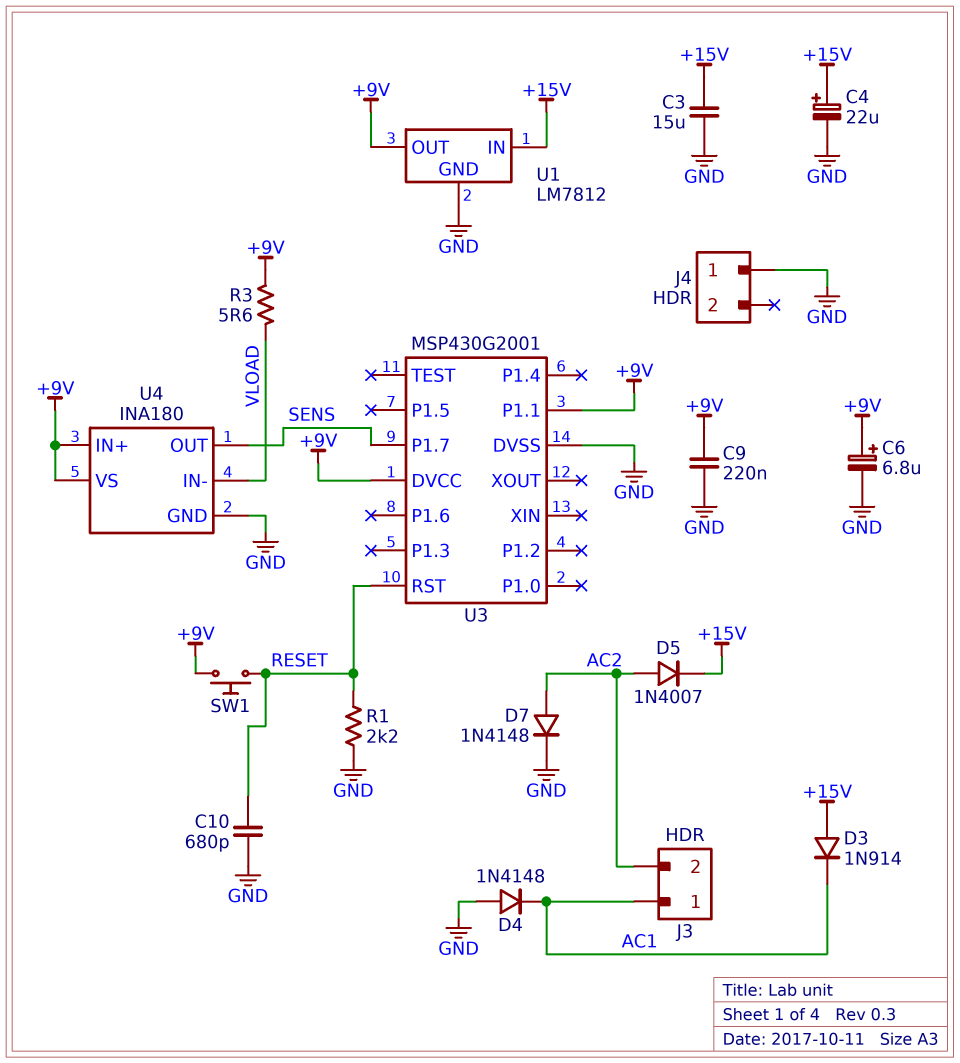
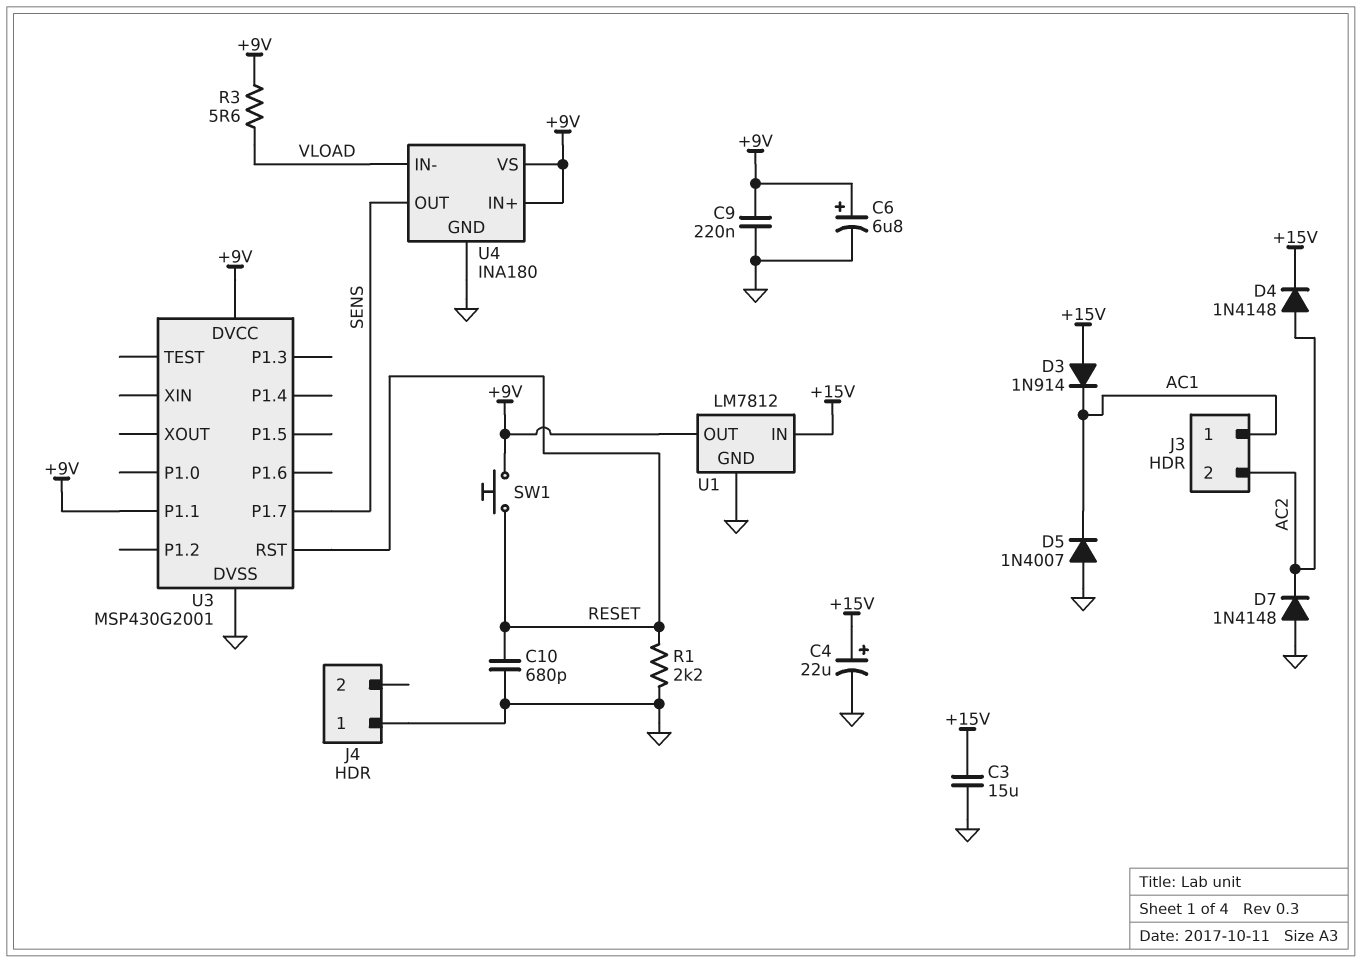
D4: diode 1N4148 (A GND, K AC1) -> diode 1N4148 (A AC2, K +15V)
D5: diode 1N4007 (A AC2, K +15V) -> diode 1N4007 (A GND, K AC1)
D7: diode 1N4148 (A AC2, K GND) -> diode 1N4148 (A GND, K AC2)

